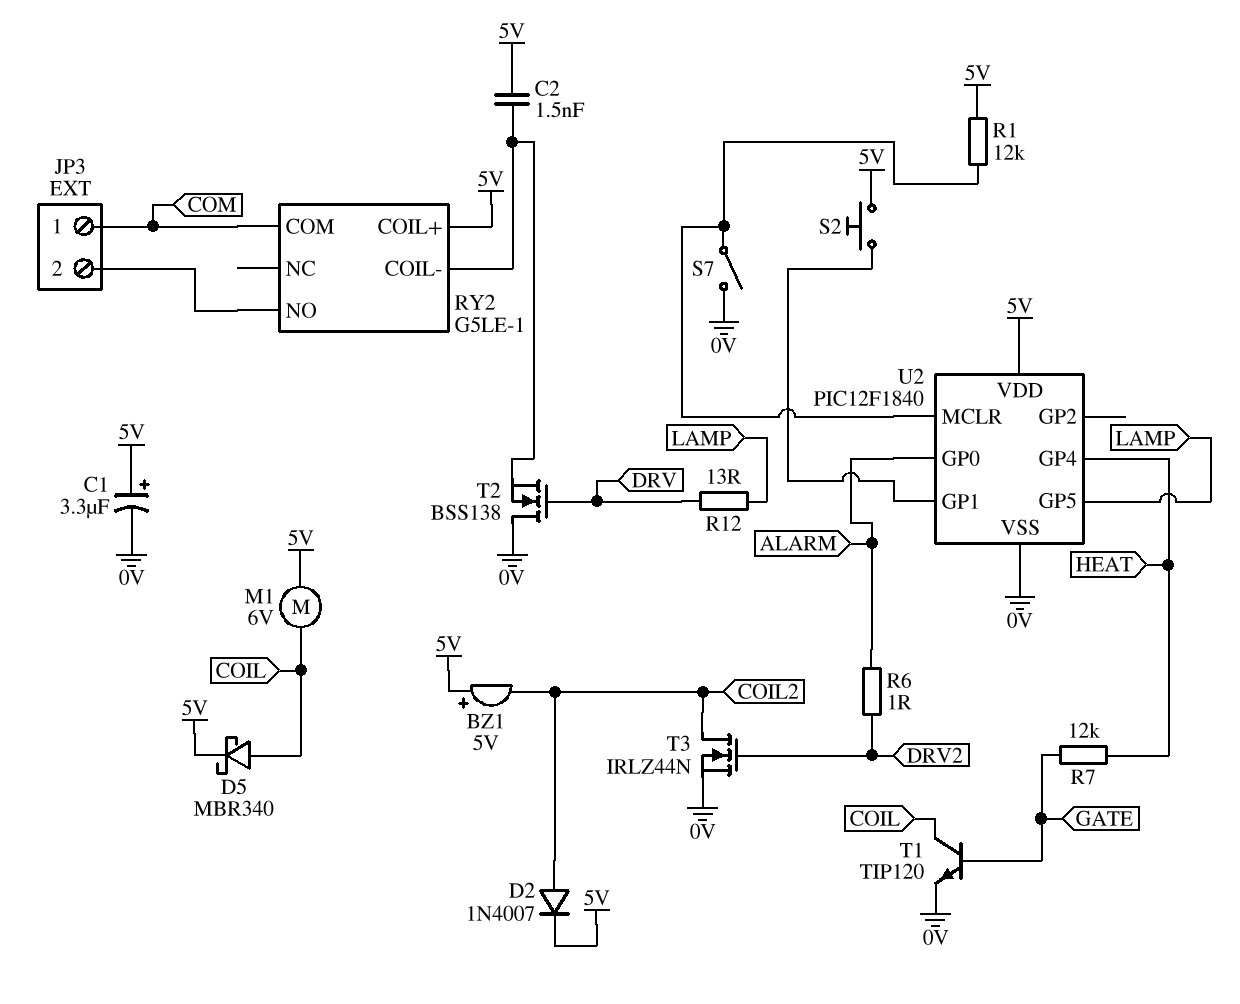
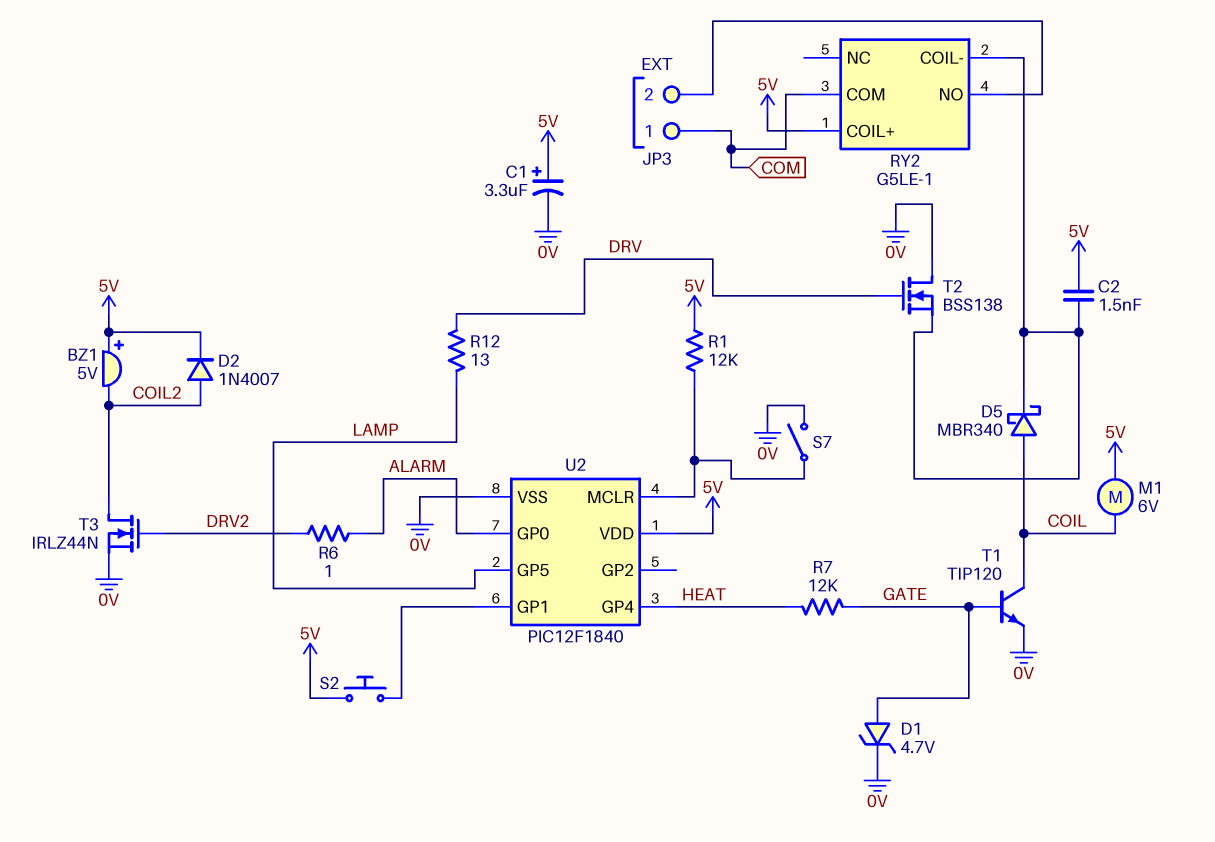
D1: none -> zener 4.7V (A GATE, K 0V)
D5: schottky MBR340 (A COIL, K 5V) -> schottky MBR340 (A COIL, K RY2/COIL-)

